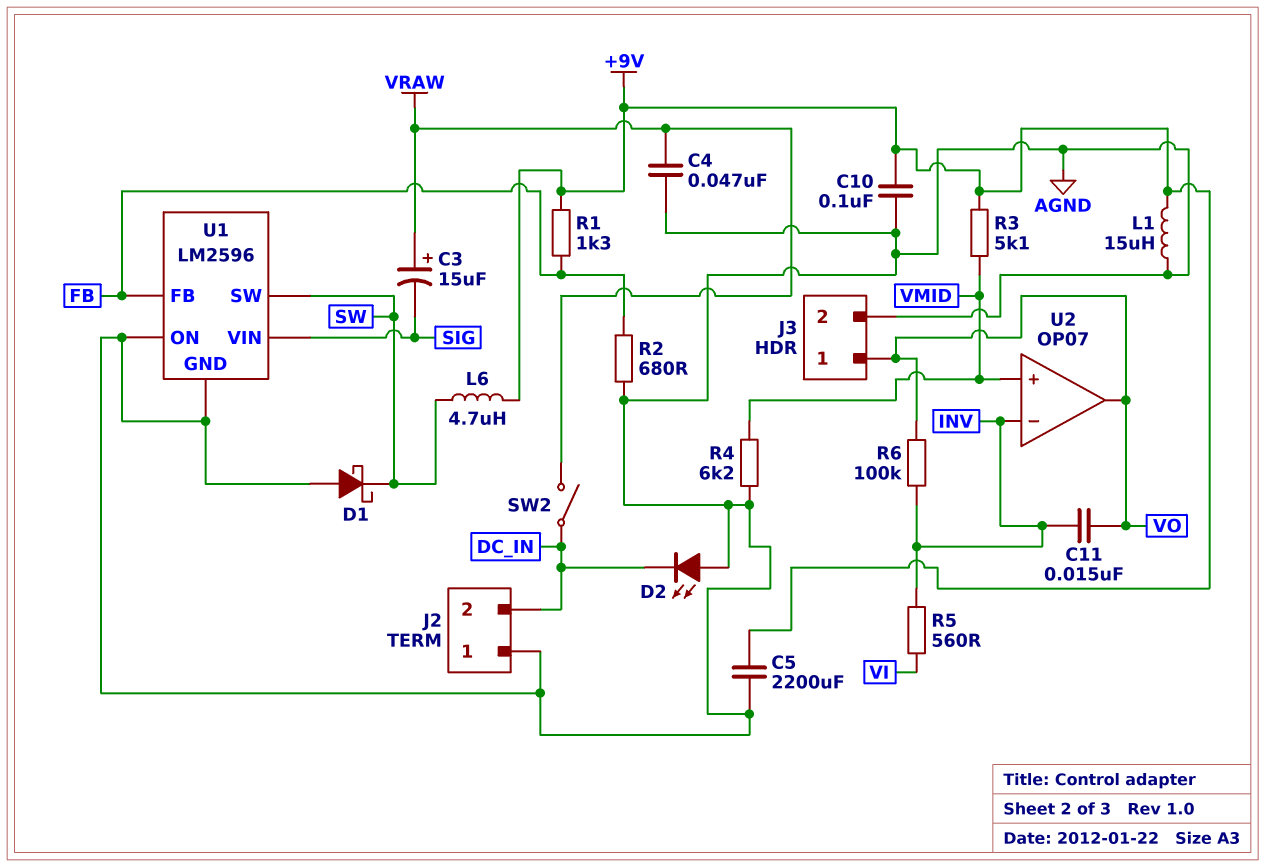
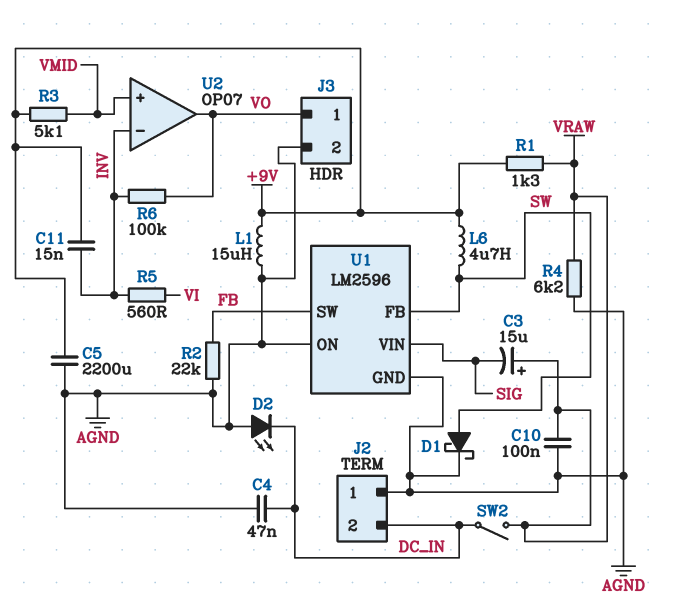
C4: 47nF (AGND, VRAW) -> 47nF (AGND, DC_IN)
C10: 100nF (+9V, AGND) -> 100nF (AGND, VRAW)
C11: 15nF (INV, VO) -> 15nF (+9V, INV)
D1: schottky (A AGND, K SW) -> schottky (A SW, K AGND)
R1: 1.3k (+9V, FB) -> 1.3k (+9V, VRAW)
R2: 680 (AGND, FB) -> 22k (AGND, FB)
R4: 6.2k (AGND, VMID) -> 6.2k (AGND, VRAW)
U1 pin FB: FB -> SW
U1 pin SW: SW -> FB

